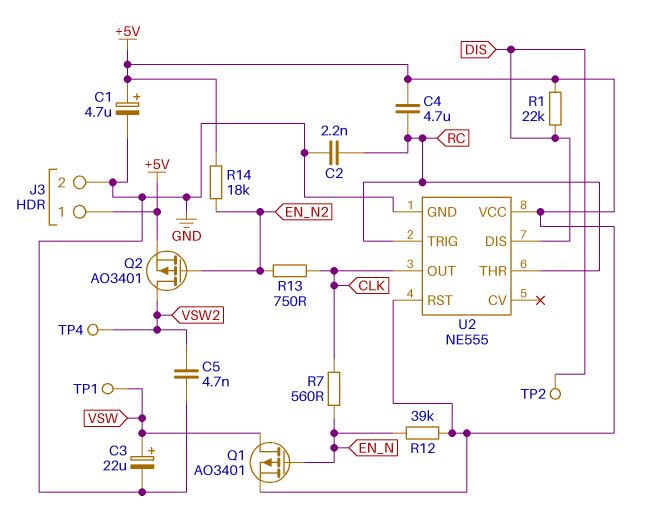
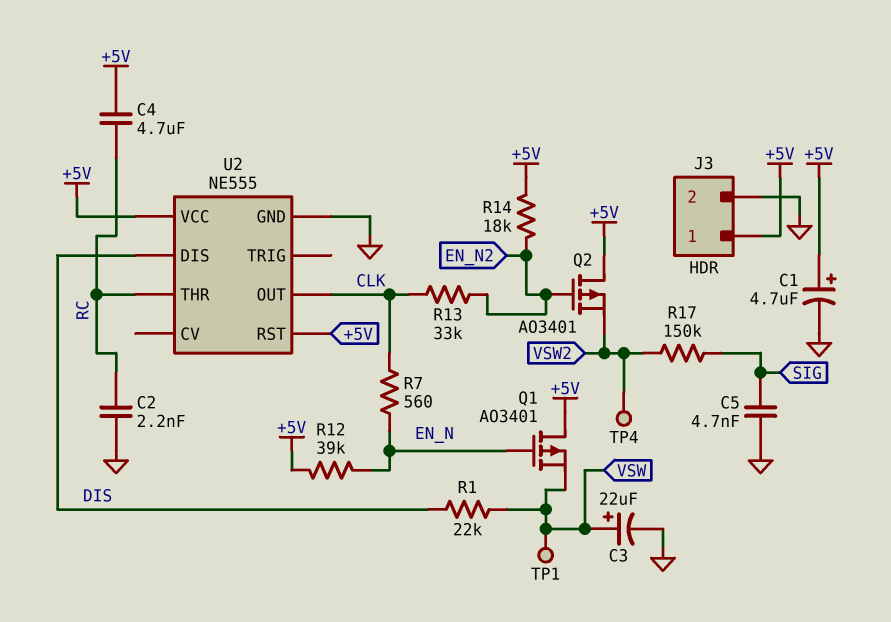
C5: 4.7nF (GND, VSW2) -> 4.7nF (GND, SIG)
Q1: PMOS AO3401 (G EN_N, D VSW, S +5V) -> PMOS AO3401 (G EN_N, D +5V, S VSW)
Q2: PMOS AO3401 (G EN_N2, D VSW2, S +5V) -> PMOS AO3401 (G EN_N2, D +5V, S VSW2)
R1: 22k (+5V, DIS) -> 22k (DIS, VSW)
R13: 750 (CLK, EN_N2) -> 33k (CLK, EN_N2)
R17: none -> 150k (SIG, VSW2)
TP2: test point (DIS) -> none
U2 pin TRIG: RC -> none

